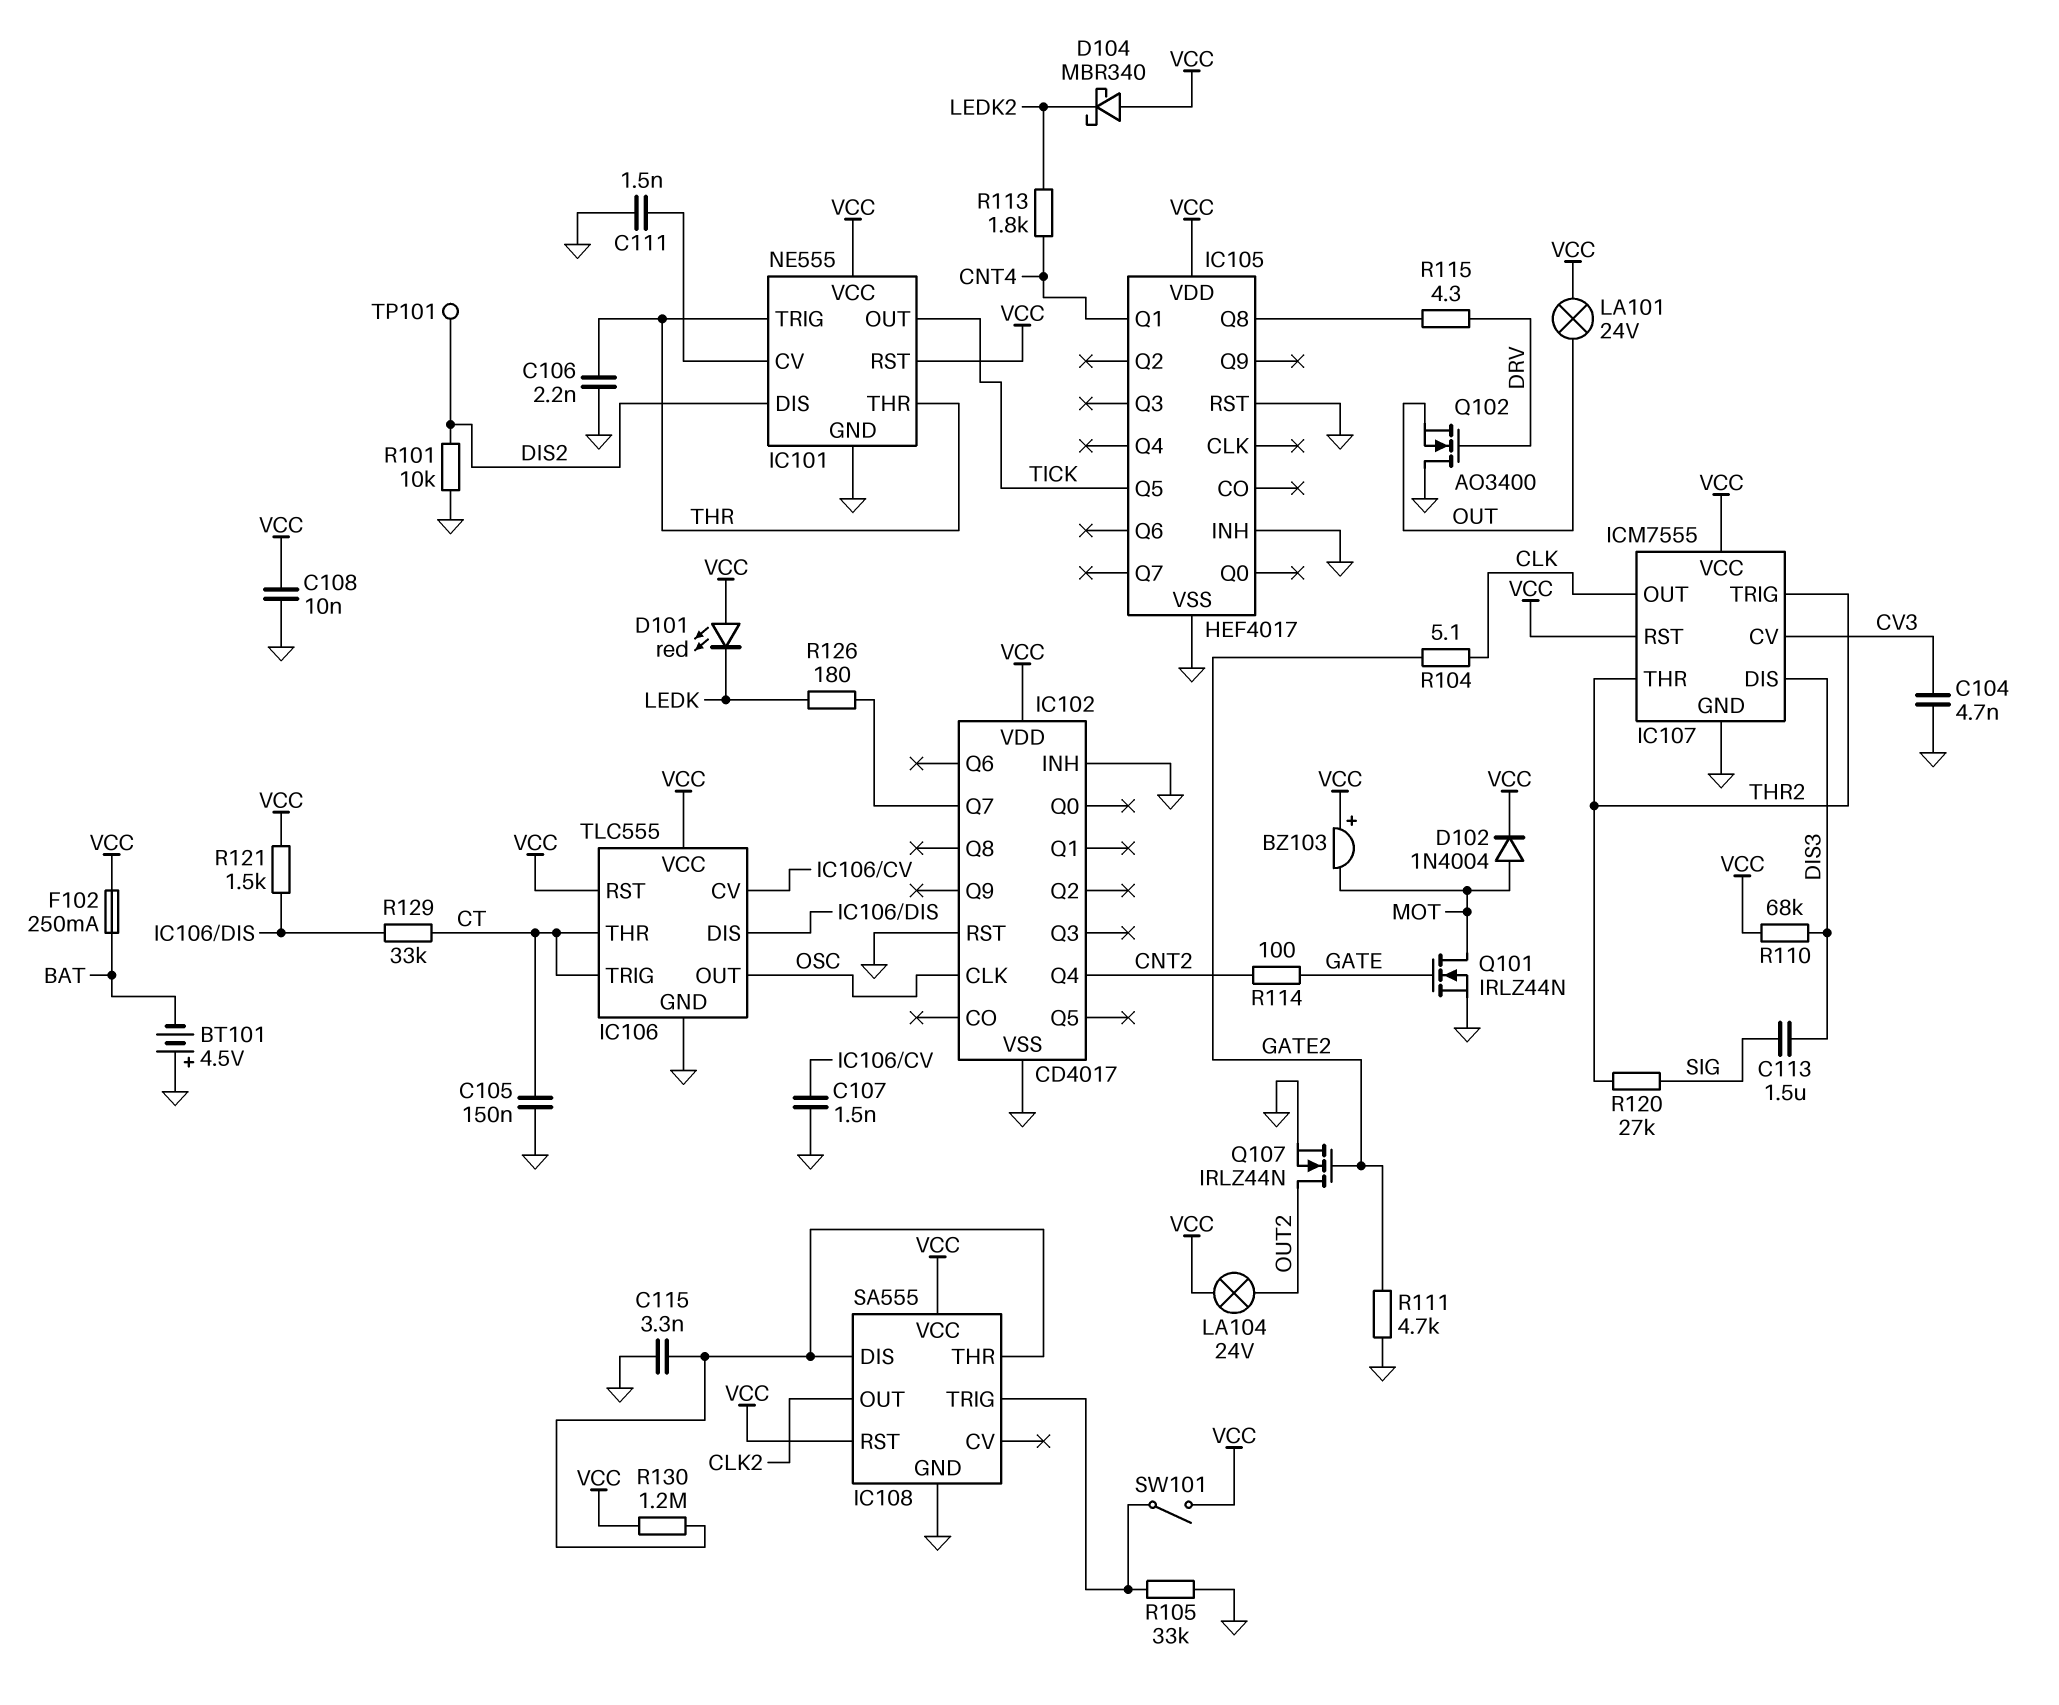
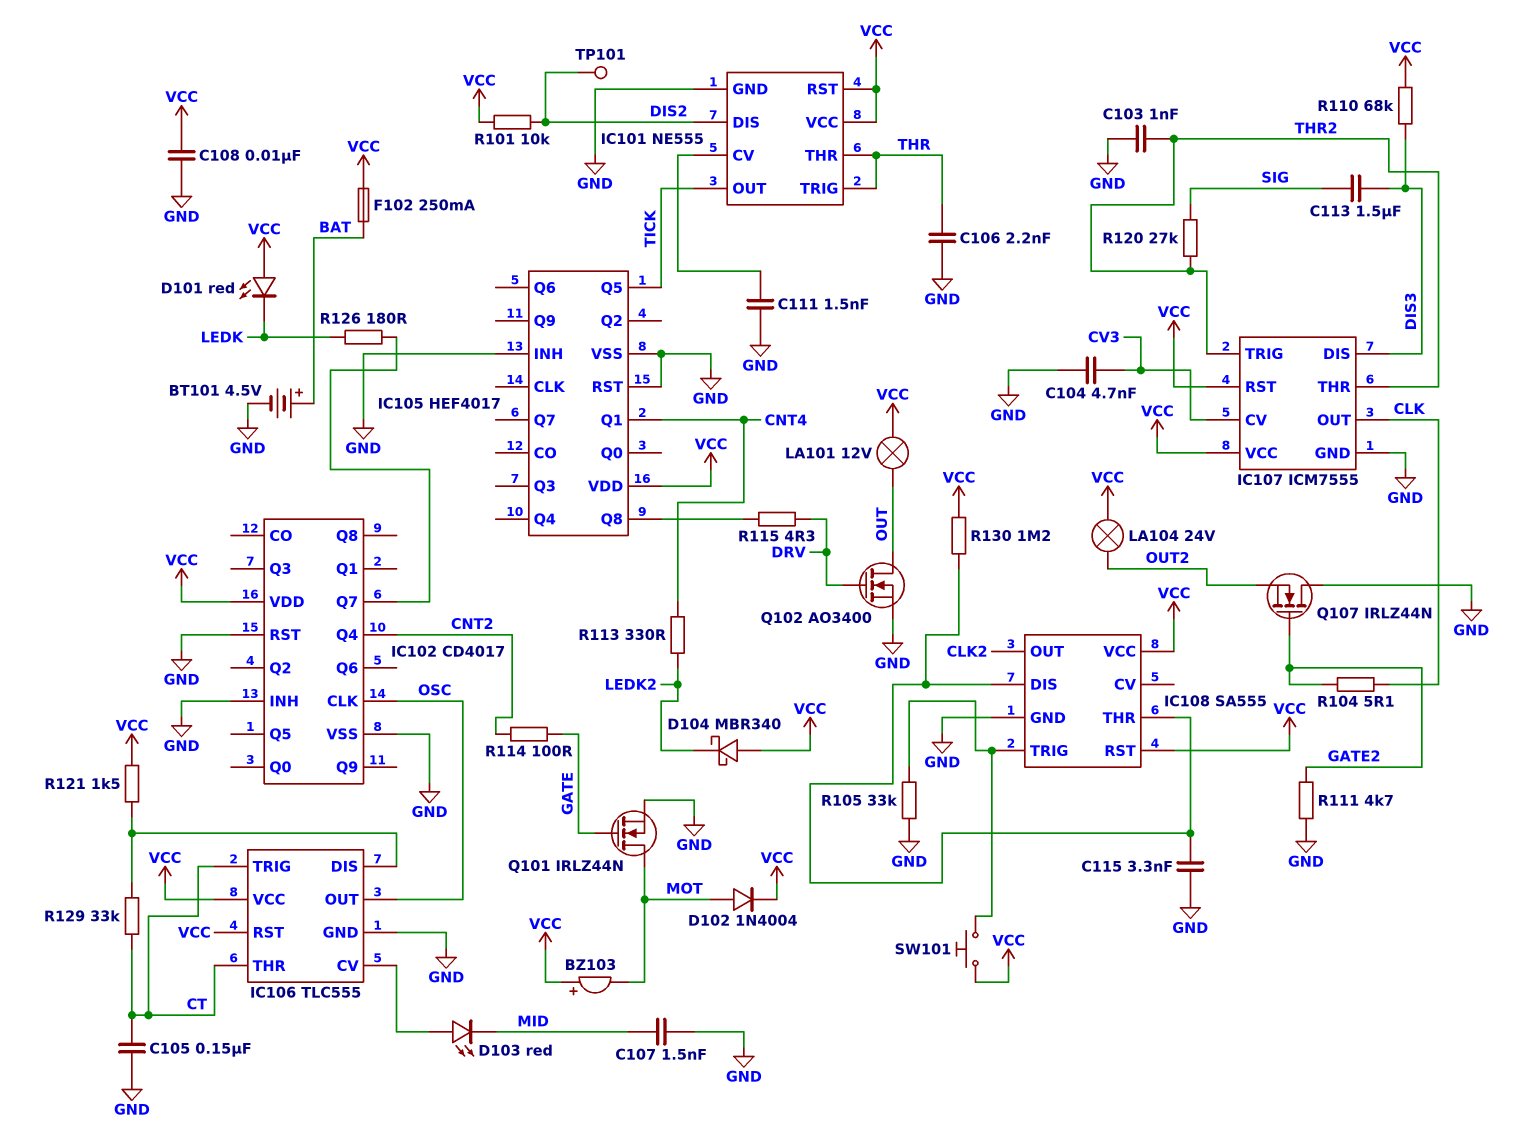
BT101: 4.5V (plus GND, minus BAT) -> 4.5V (plus BAT, minus GND)
C103: none -> 1nF (GND, THR2)
C107: 1.5nF (GND, IC106/CV) -> 1.5nF (GND, MID)
D103: none -> LED red (A IC106/CV, K MID)
LA101: lamp 24V (OUT, VCC) -> lamp 12V (OUT, VCC)
Q102: NMOS AO3400 (G DRV, D GND, S OUT) -> NMOS AO3400 (G DRV, D OUT, S GND)
Q107: NMOS IRLZ44N (G GATE2, D OUT2, S GND) -> NMOS IRLZ44N (G GATE2, D GND, S OUT2)
R101: 10k (DIS2, GND) -> 10k (DIS2, VCC)
R113: 1.8k (CNT4, LEDK2) -> 330 (CNT4, LEDK2)
SW101: switch (IC108/TRIG, VCC) -> button (IC108/TRIG, VCC)

